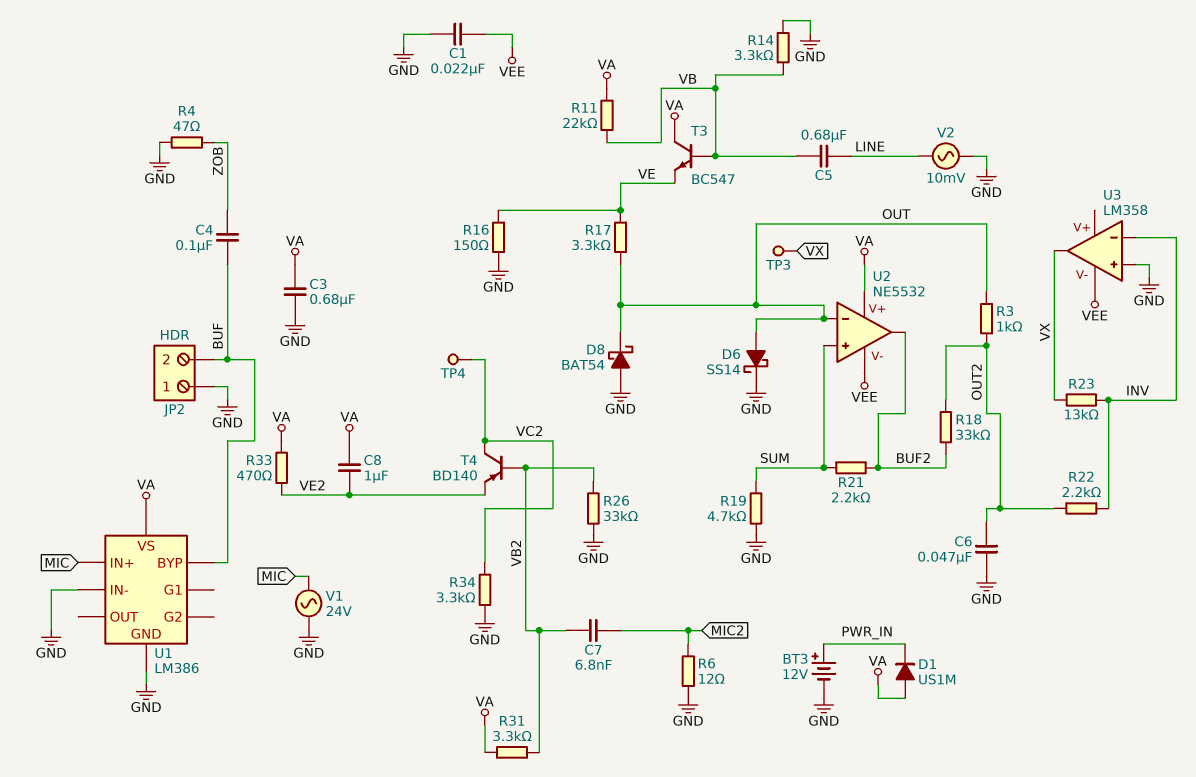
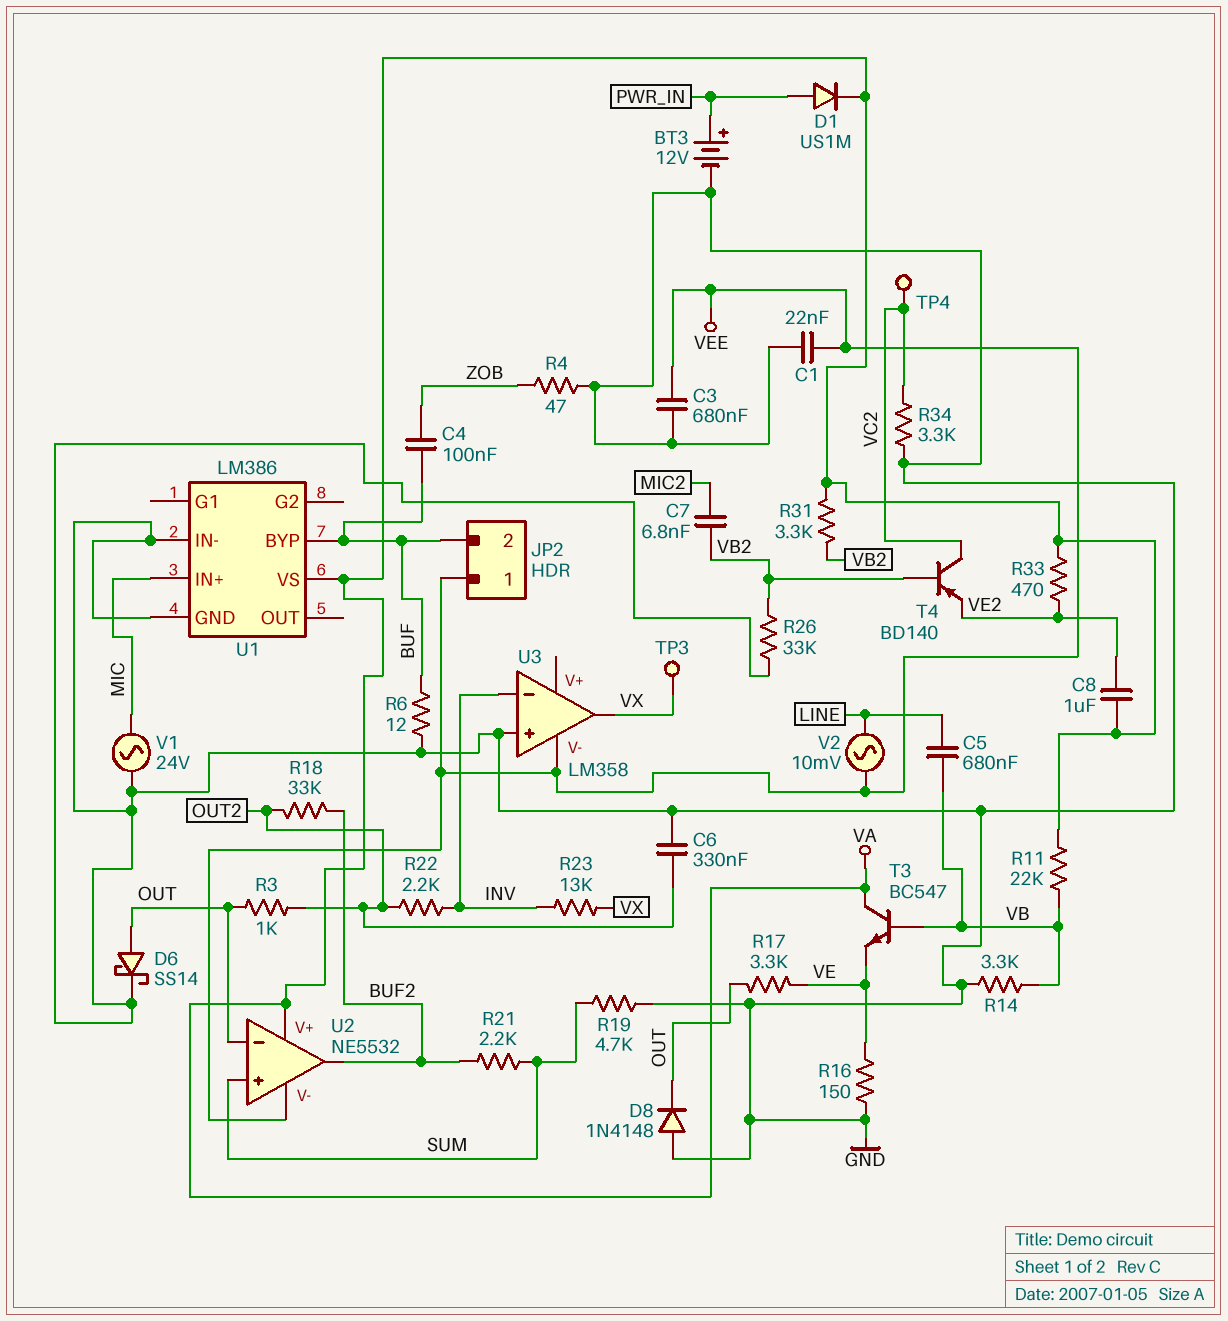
C3: 680nF (GND, VA) -> 680nF (GND, VEE)
C6: 47nF (GND, OUT2) -> 330nF (GND, OUT2)
D1: diode US1M (A VA, K PWR_IN) -> diode US1M (A PWR_IN, K VA)
D8: schottky BAT54 (A GND, K OUT) -> diode 1N4148 (A GND, K OUT)
JP2 pin 1: GND -> VEE
R6: 12 (GND, MIC2) -> 12 (BUF, GND)
V2: AC 10mV (GND, LINE) -> AC 10mV (LINE, VEE)

